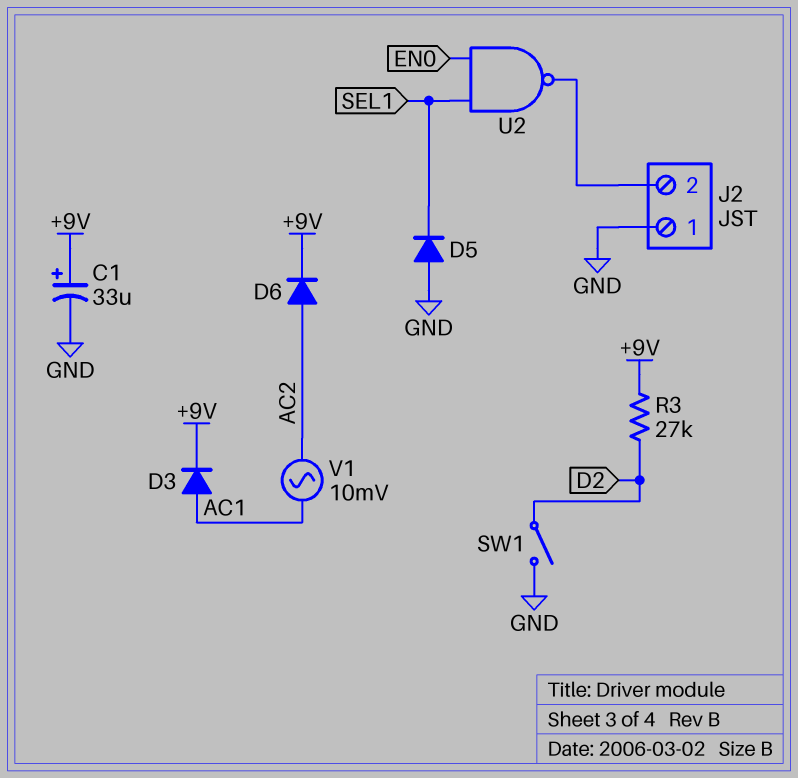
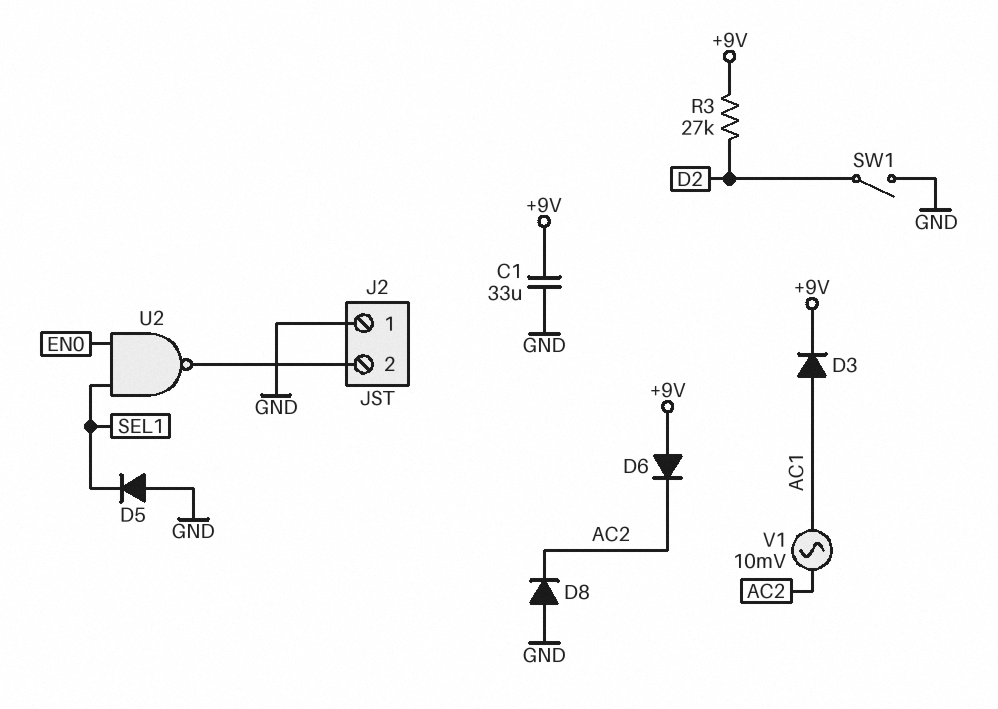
C1: 33uF (plus +9V, minus GND) -> 33uF (+9V, GND)
D6: diode (A AC2, K +9V) -> diode (A +9V, K AC2)
D8: none -> diode (A GND, K AC2)

